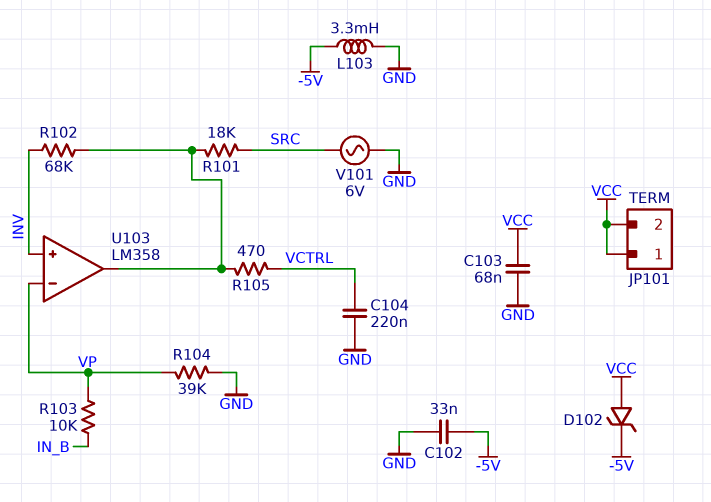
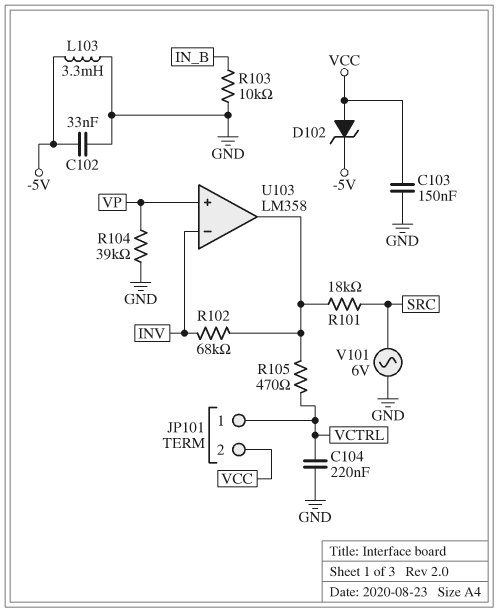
C103: 68nF (GND, VCC) -> 150nF (GND, VCC)
JP101 pin 1: VCC -> VCTRL
R103: 10k (IN_B, VP) -> 10k (GND, IN_B)
U103 pin in+: INV -> VP
U103 pin in-: VP -> INV

